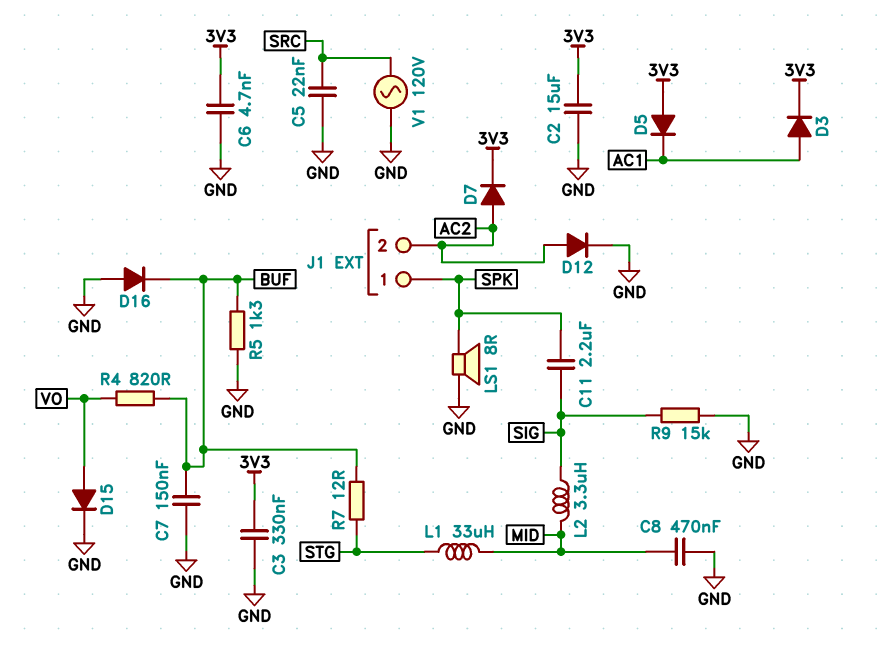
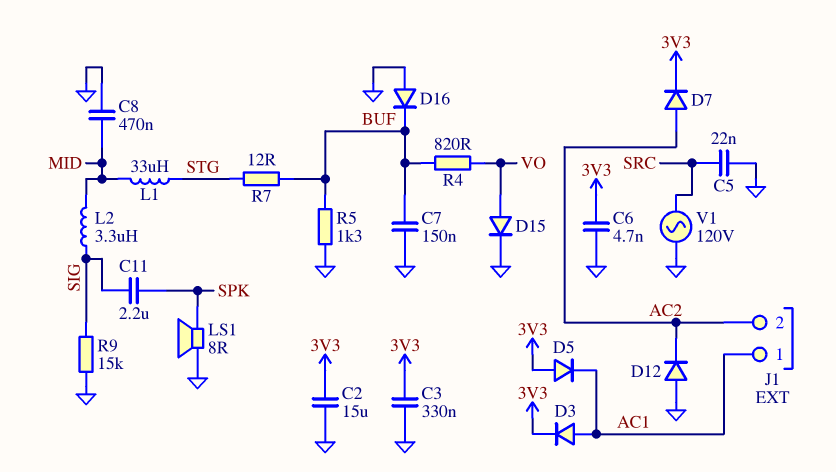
D12: diode (A AC2, K GND) -> diode (A GND, K AC2)
J1 pin 1: SPK -> AC1

